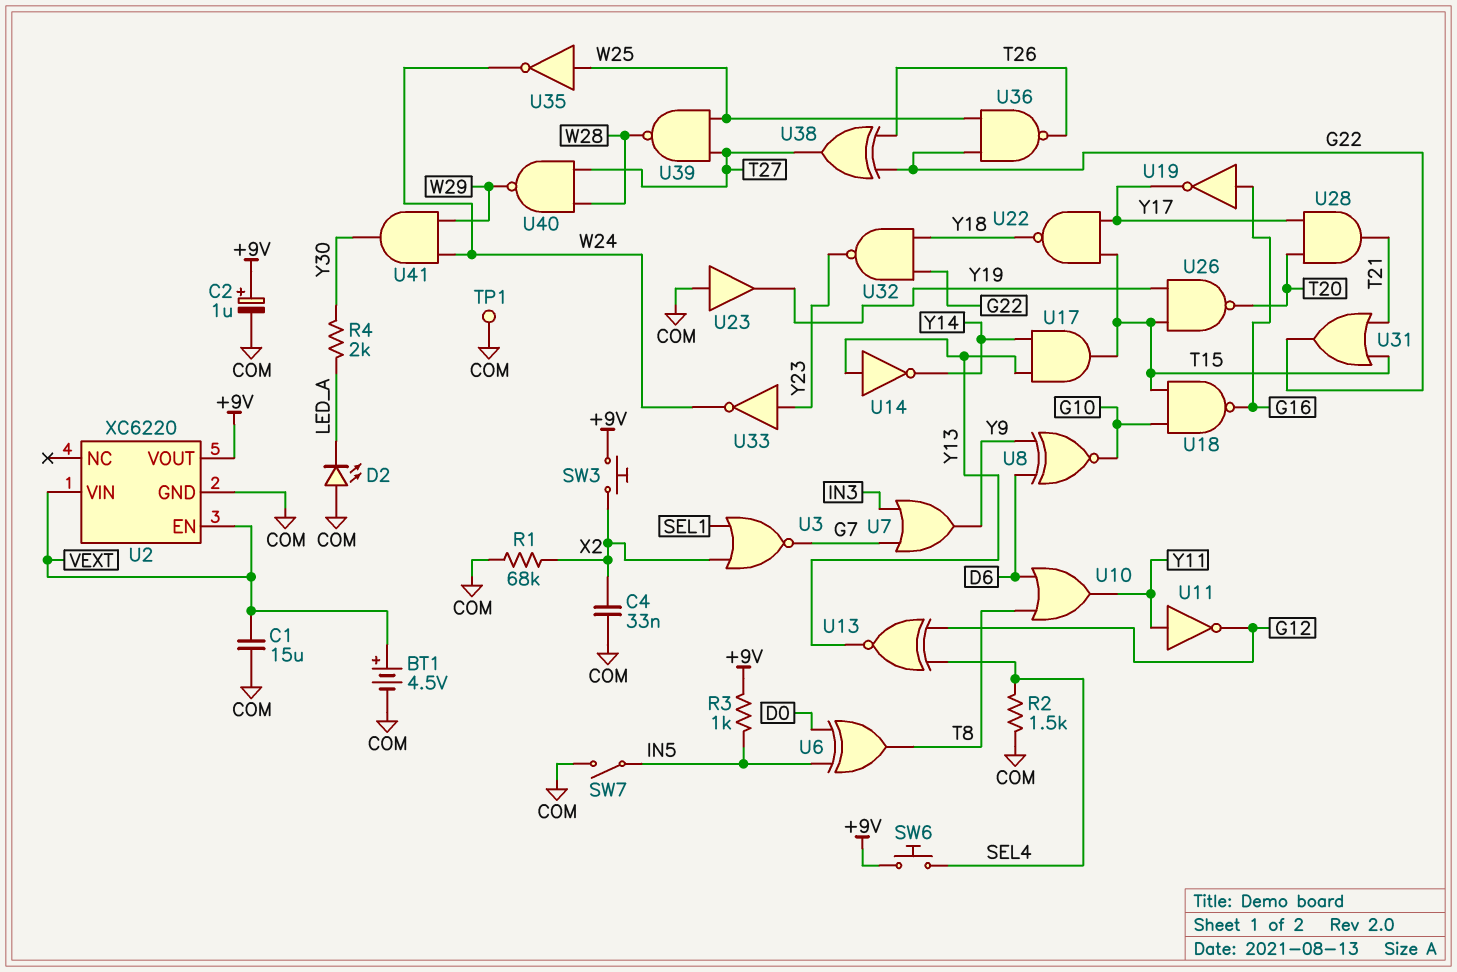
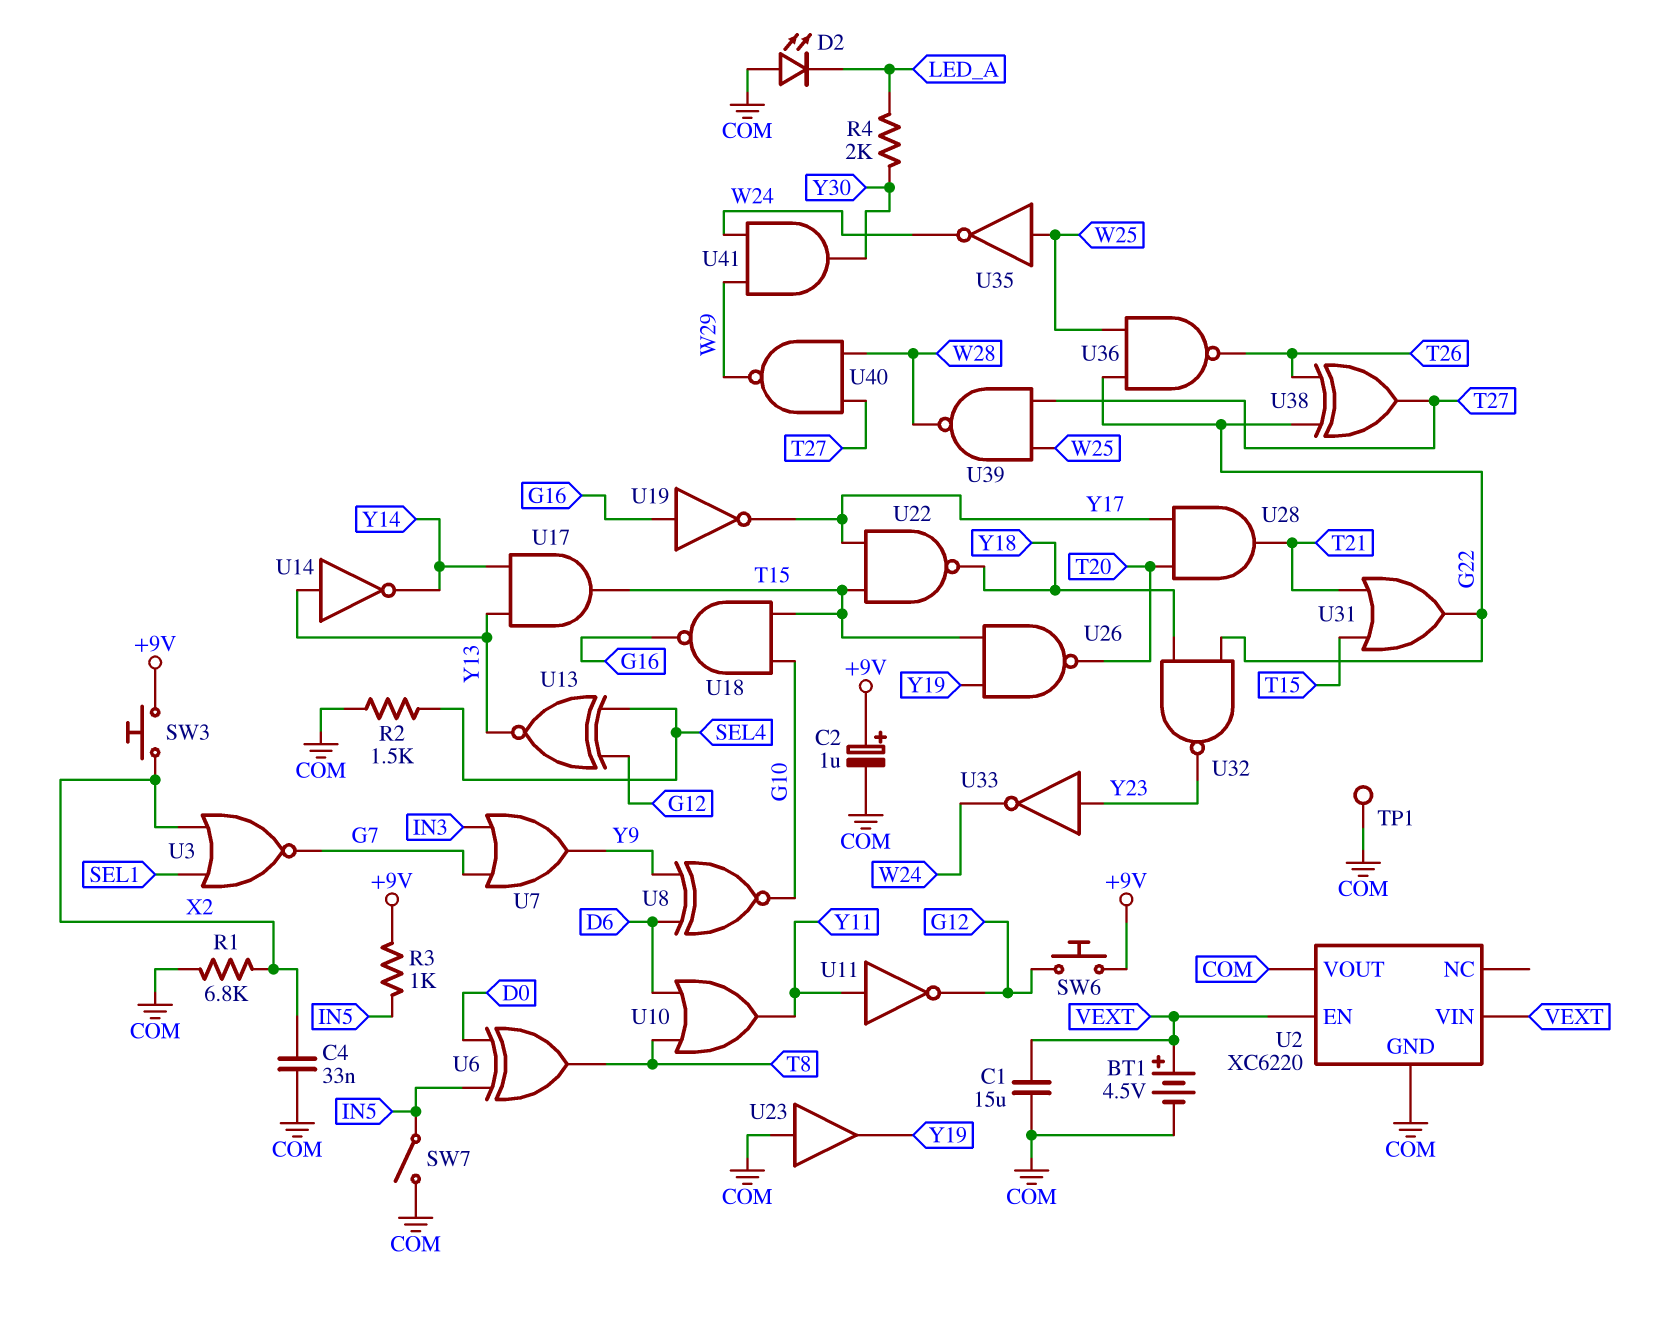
R1: 68k (COM, X2) -> 6.8k (COM, X2)
SW6: button (+9V, SEL4) -> button (+9V, G12)
U2 pin VOUT: +9V -> COM

